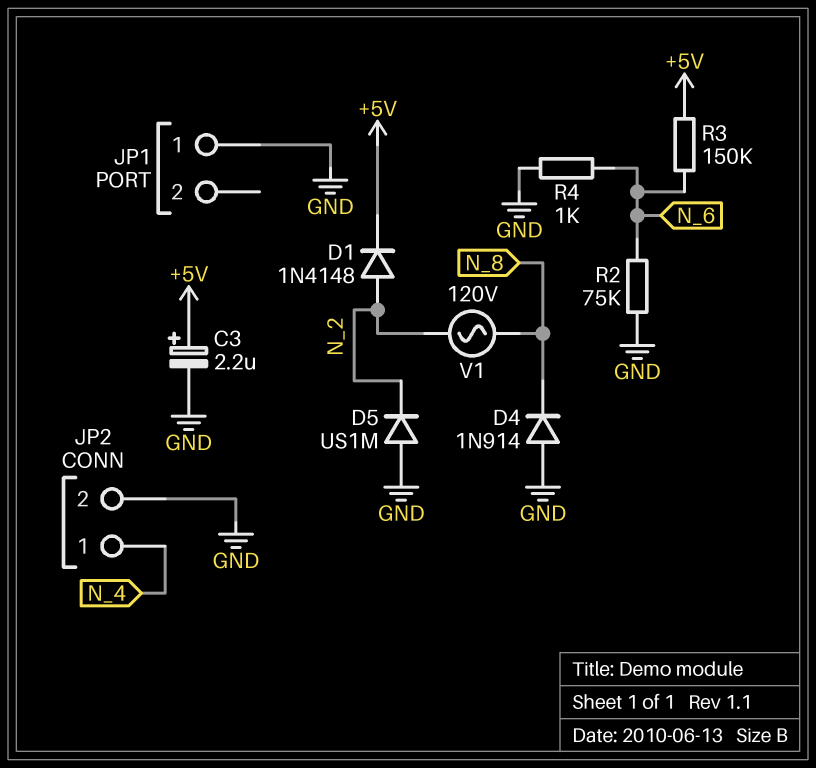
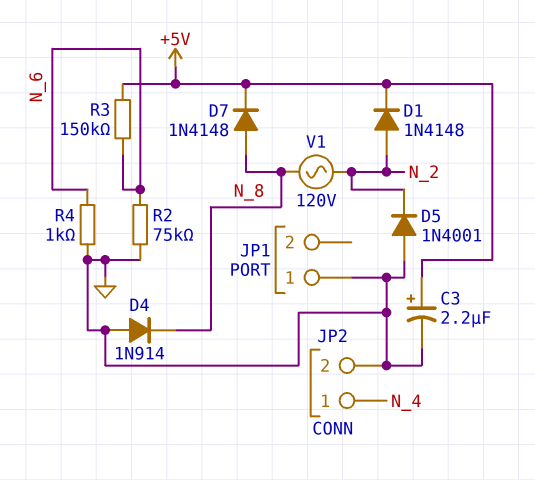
D5: diode US1M (A GND, K N_2) -> diode 1N4001 (A GND, K N_2)
D7: none -> diode 1N4148 (A N_8, K +5V)

